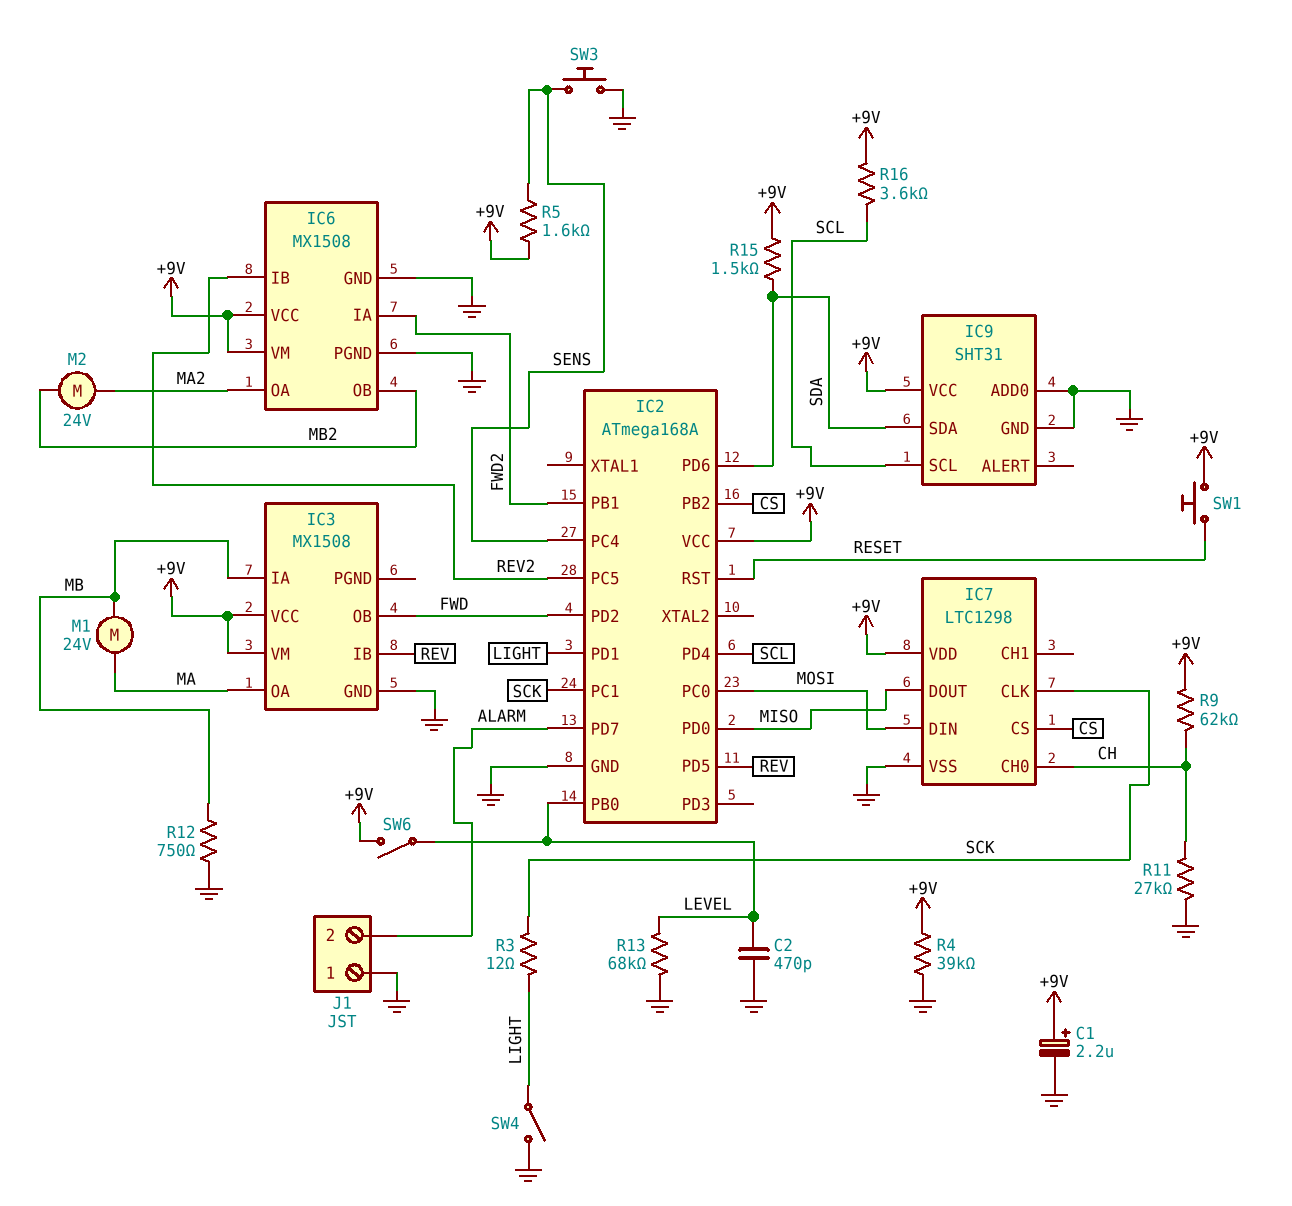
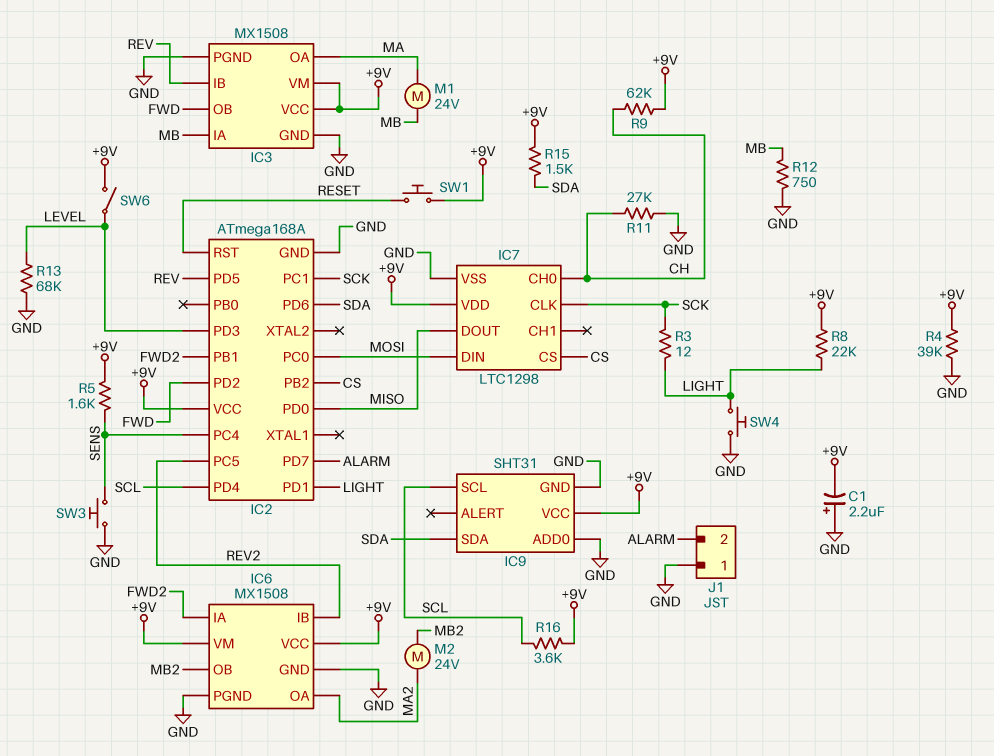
C1: 2.2uF (plus +9V, minus GND) -> 2.2uF (plus GND, minus +9V)
C2: 470pF (GND, LEVEL) -> none
IC2 pin PB0: LEVEL -> none
IC2 pin PD3: none -> LEVEL
IC3 pin PGND: none -> GND
R8: none -> 22k (+9V, LIGHT)
SW4: switch (GND, LIGHT) -> button (GND, LIGHT)

